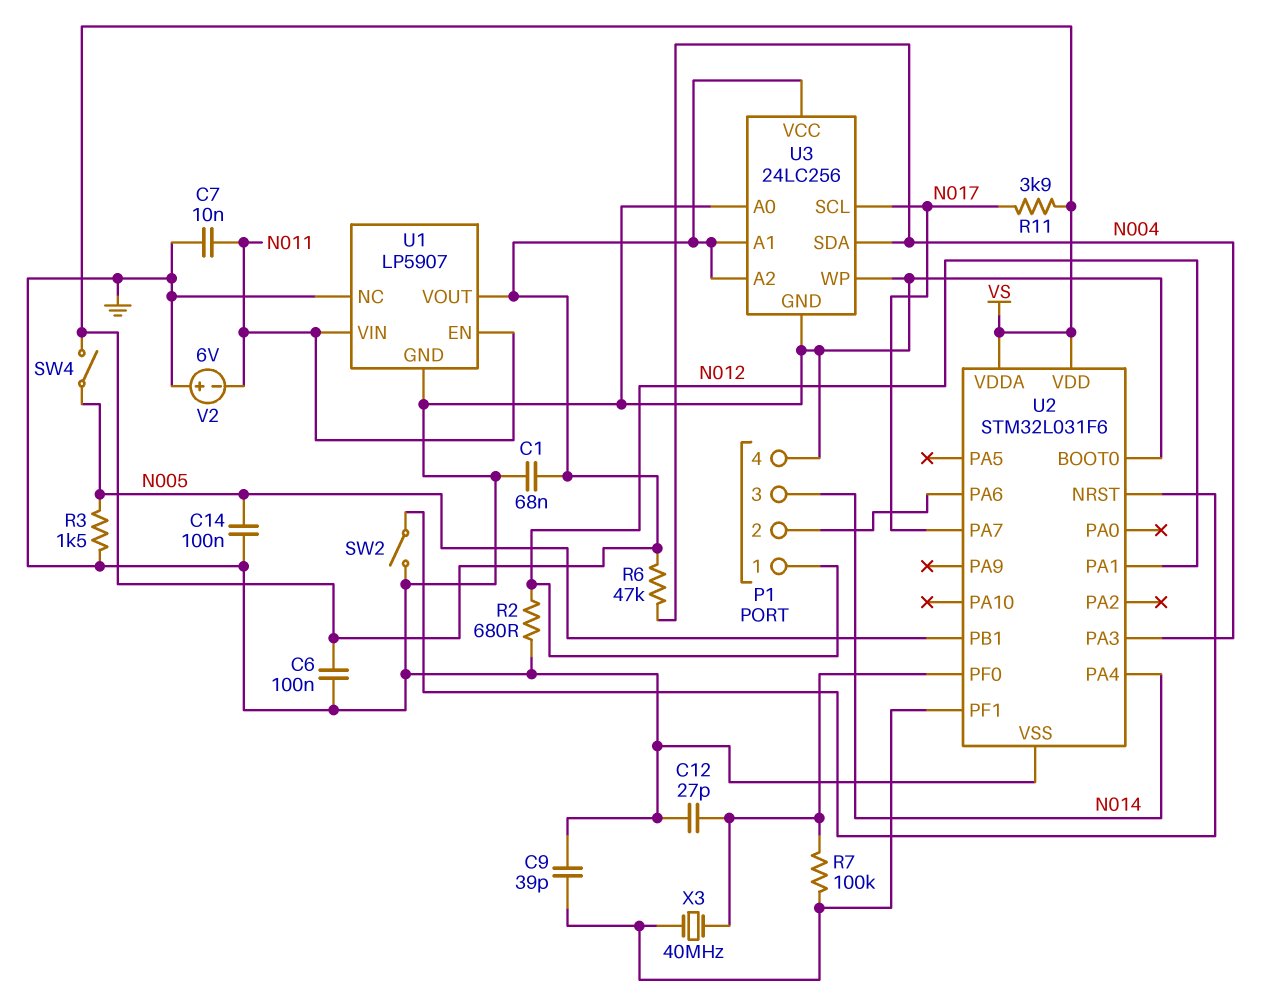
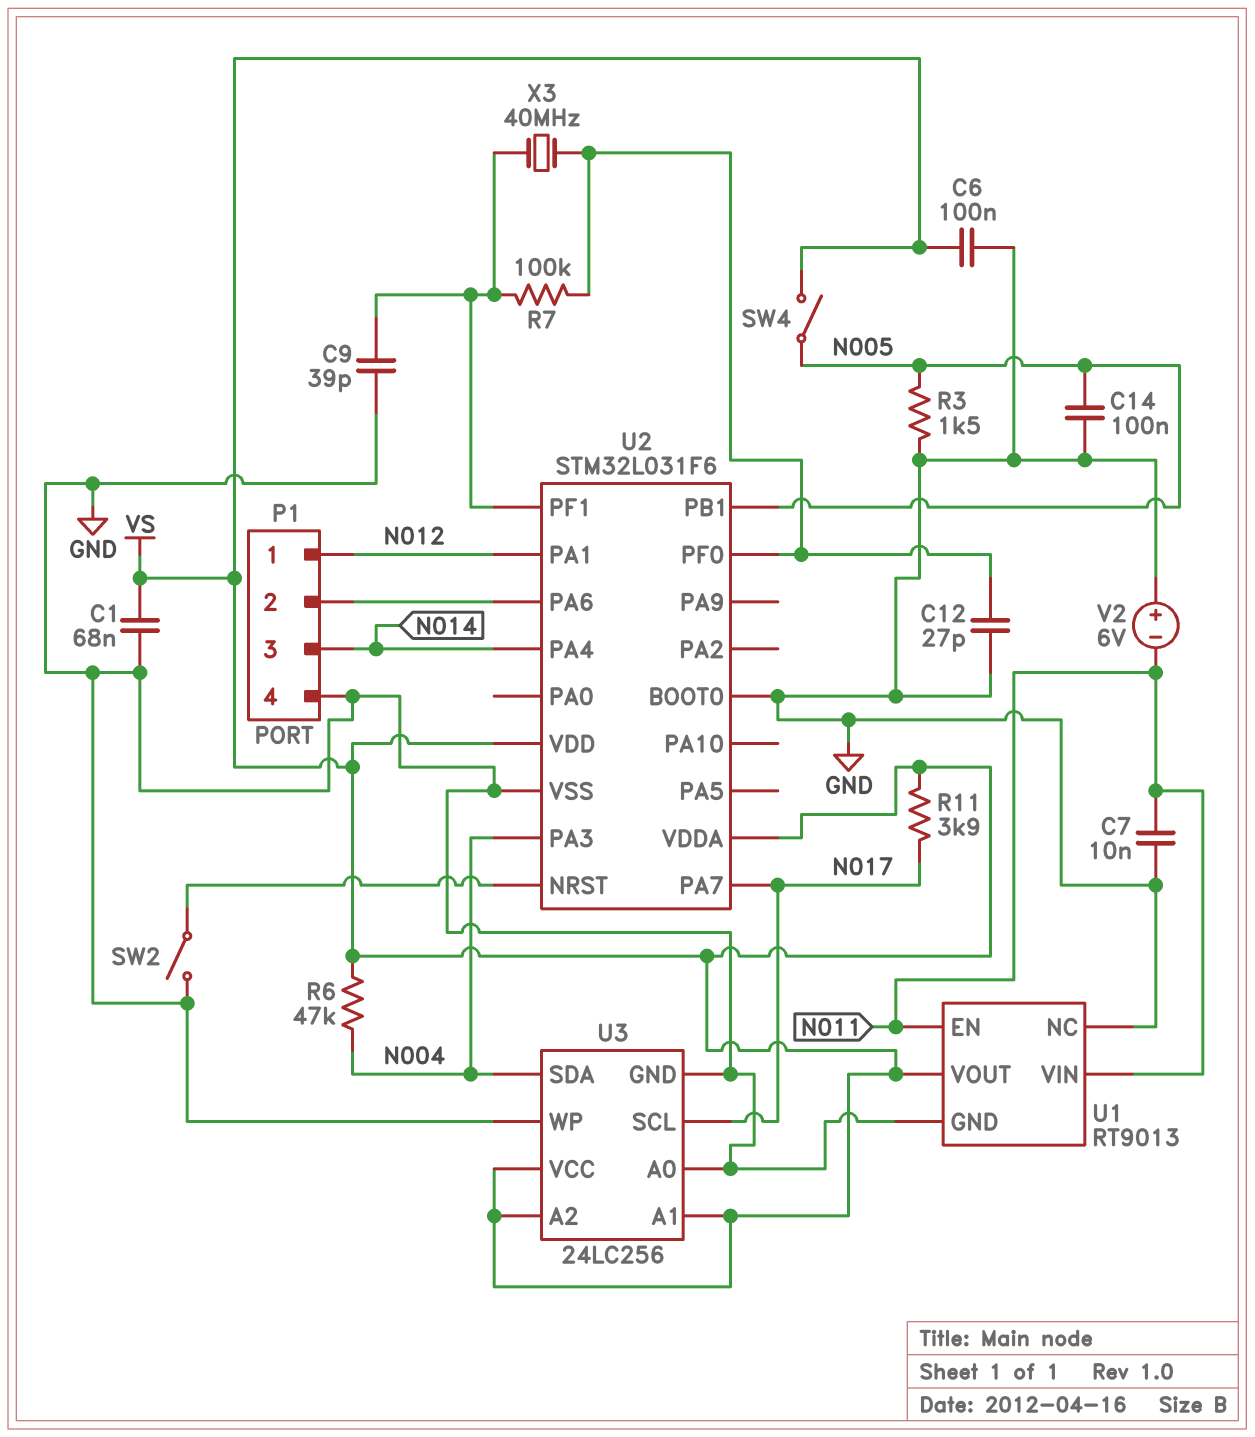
R2: 680 (GND, N012) -> none
U1: LP5907 -> RT9013

